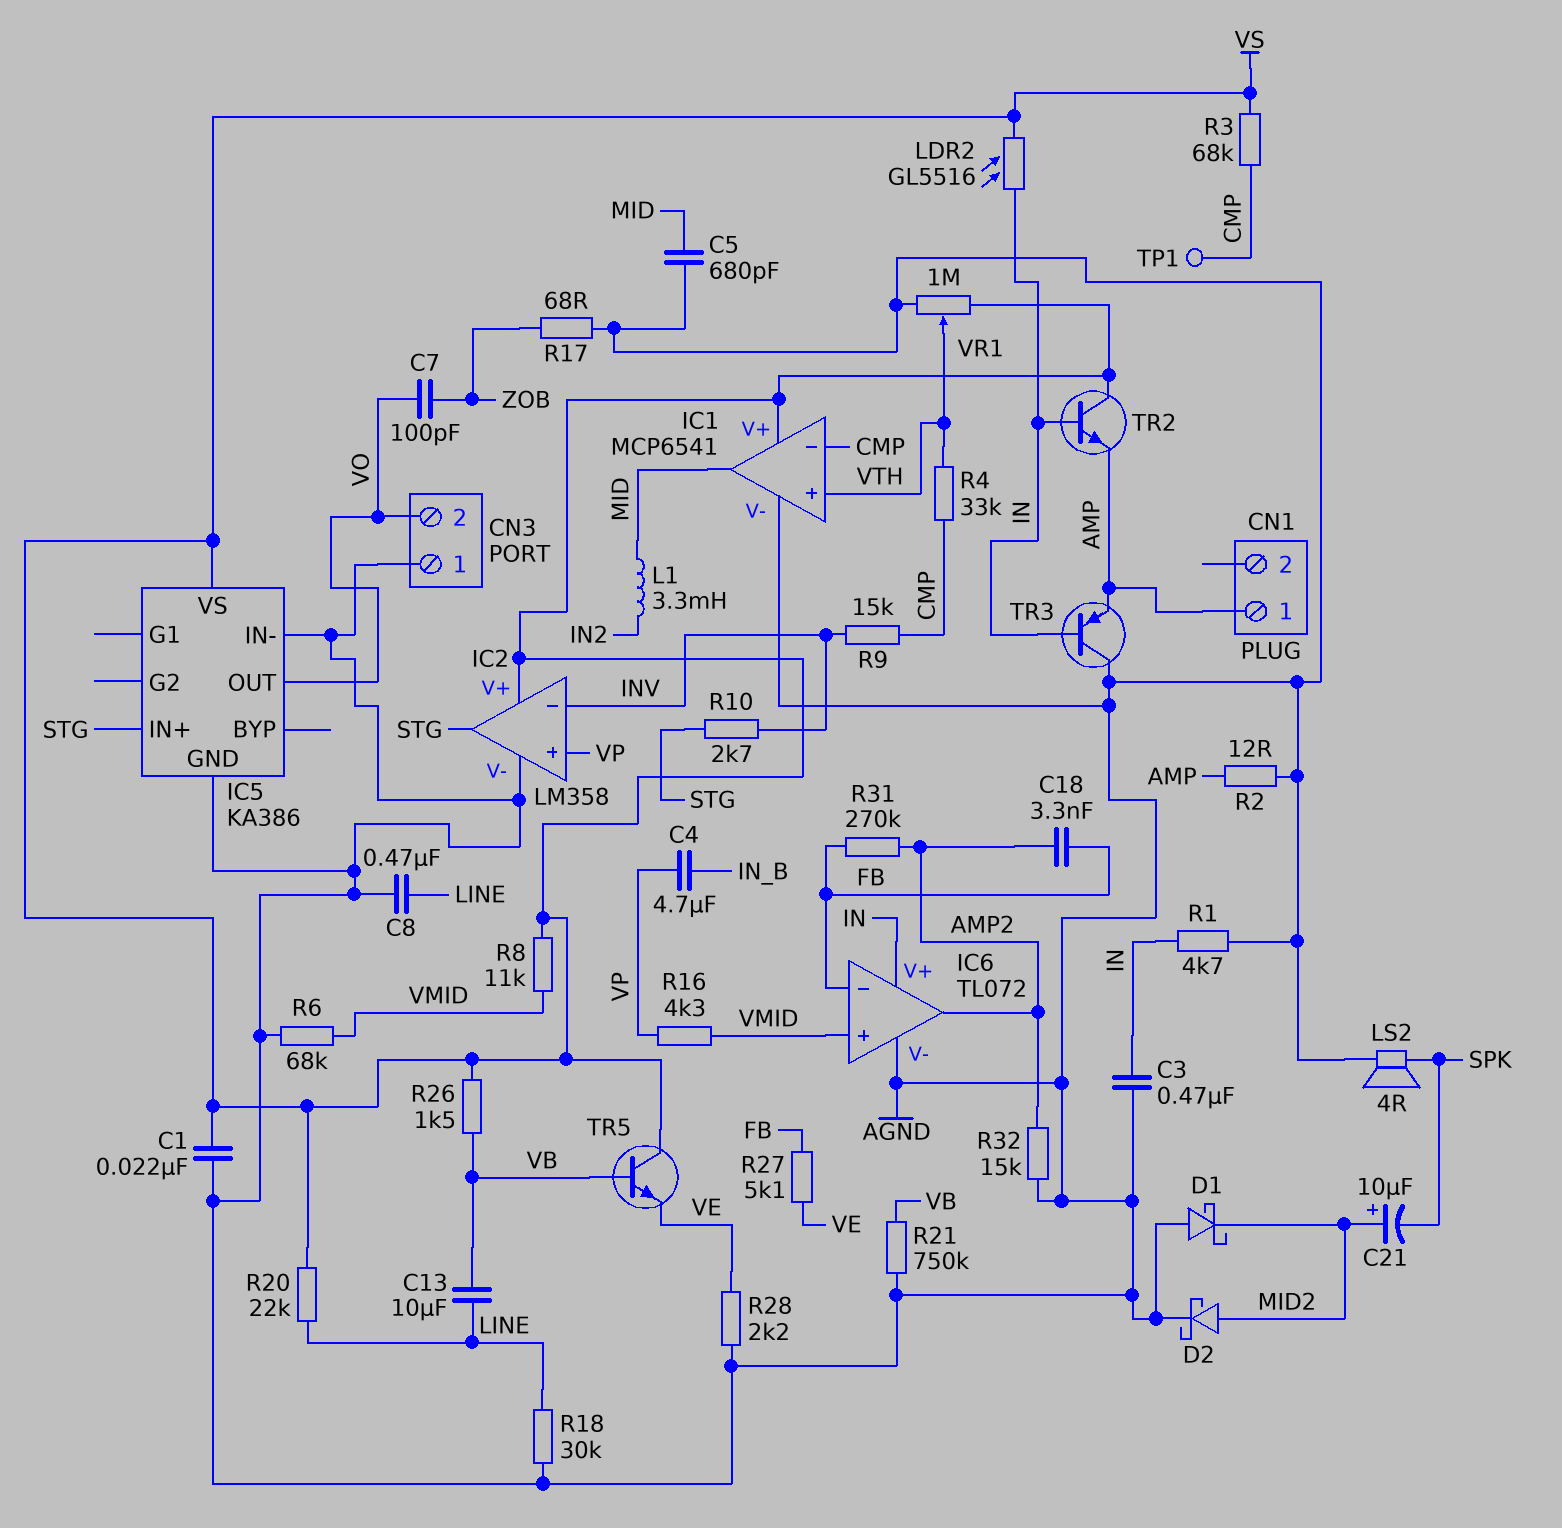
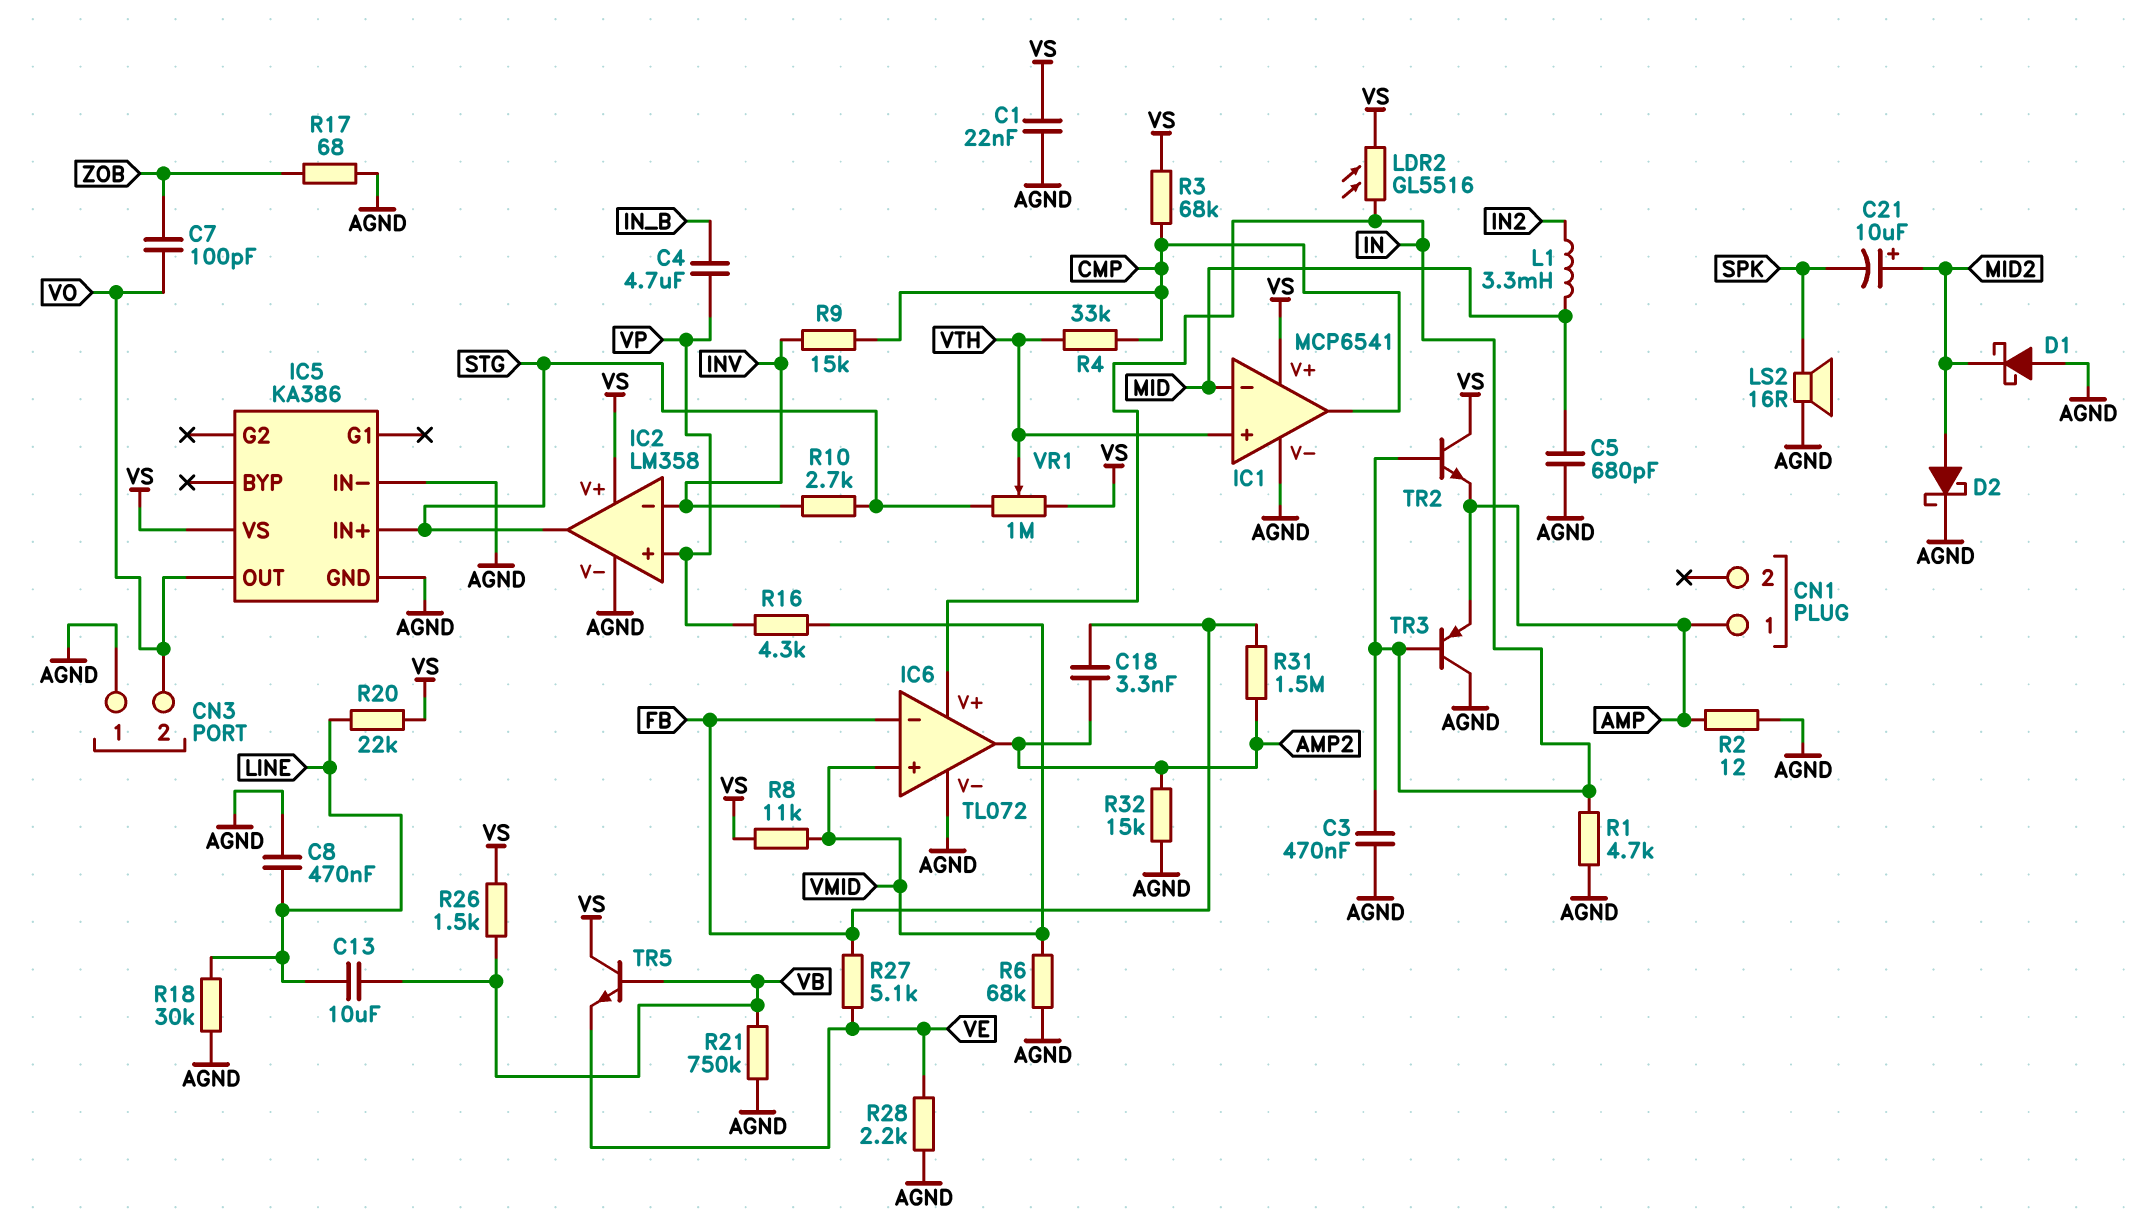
IC1 pin in-: CMP -> MID
IC1 pin out: MID -> CMP
LS2: speaker 4R (AGND, SPK) -> speaker 16R (AGND, SPK)
R31: 270k (AMP2, FB) -> 1.5M (AMP2, FB)
TP1: test point (CMP) -> none
VR1: 1M (AGND, VS, wiper VTH) -> 1M (STG, VS, wiper VTH)

